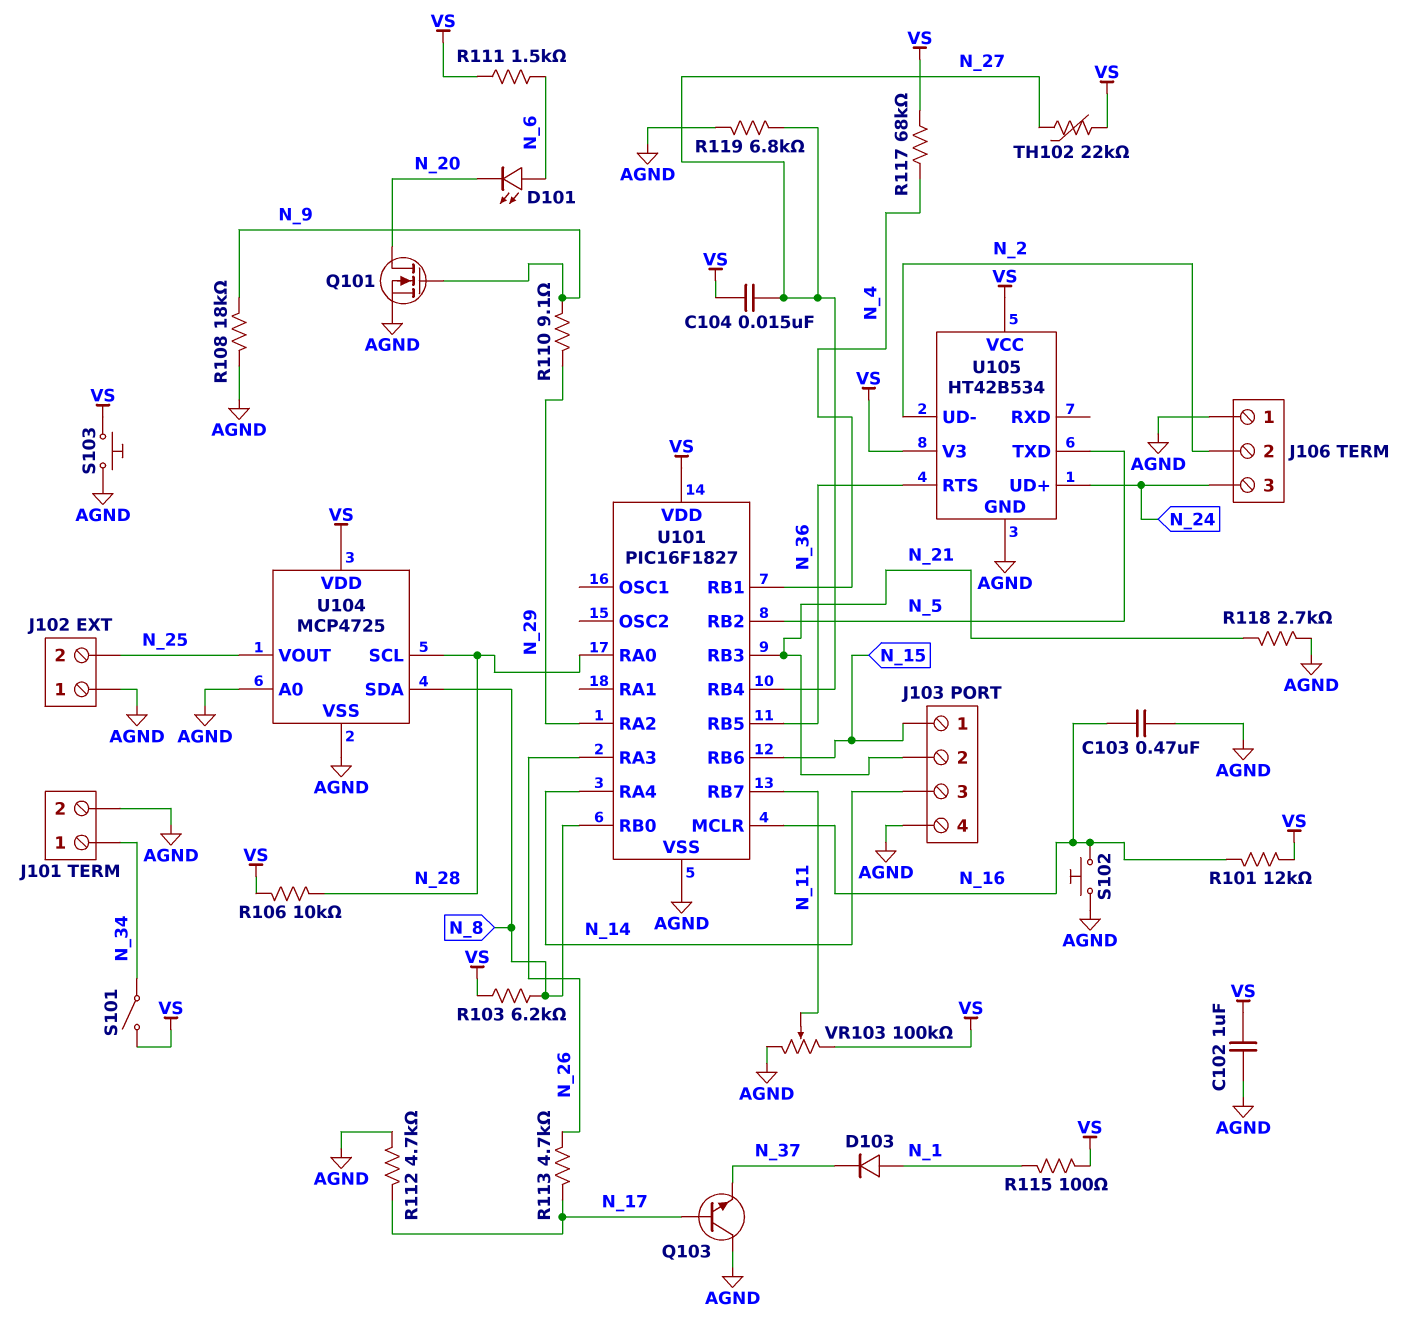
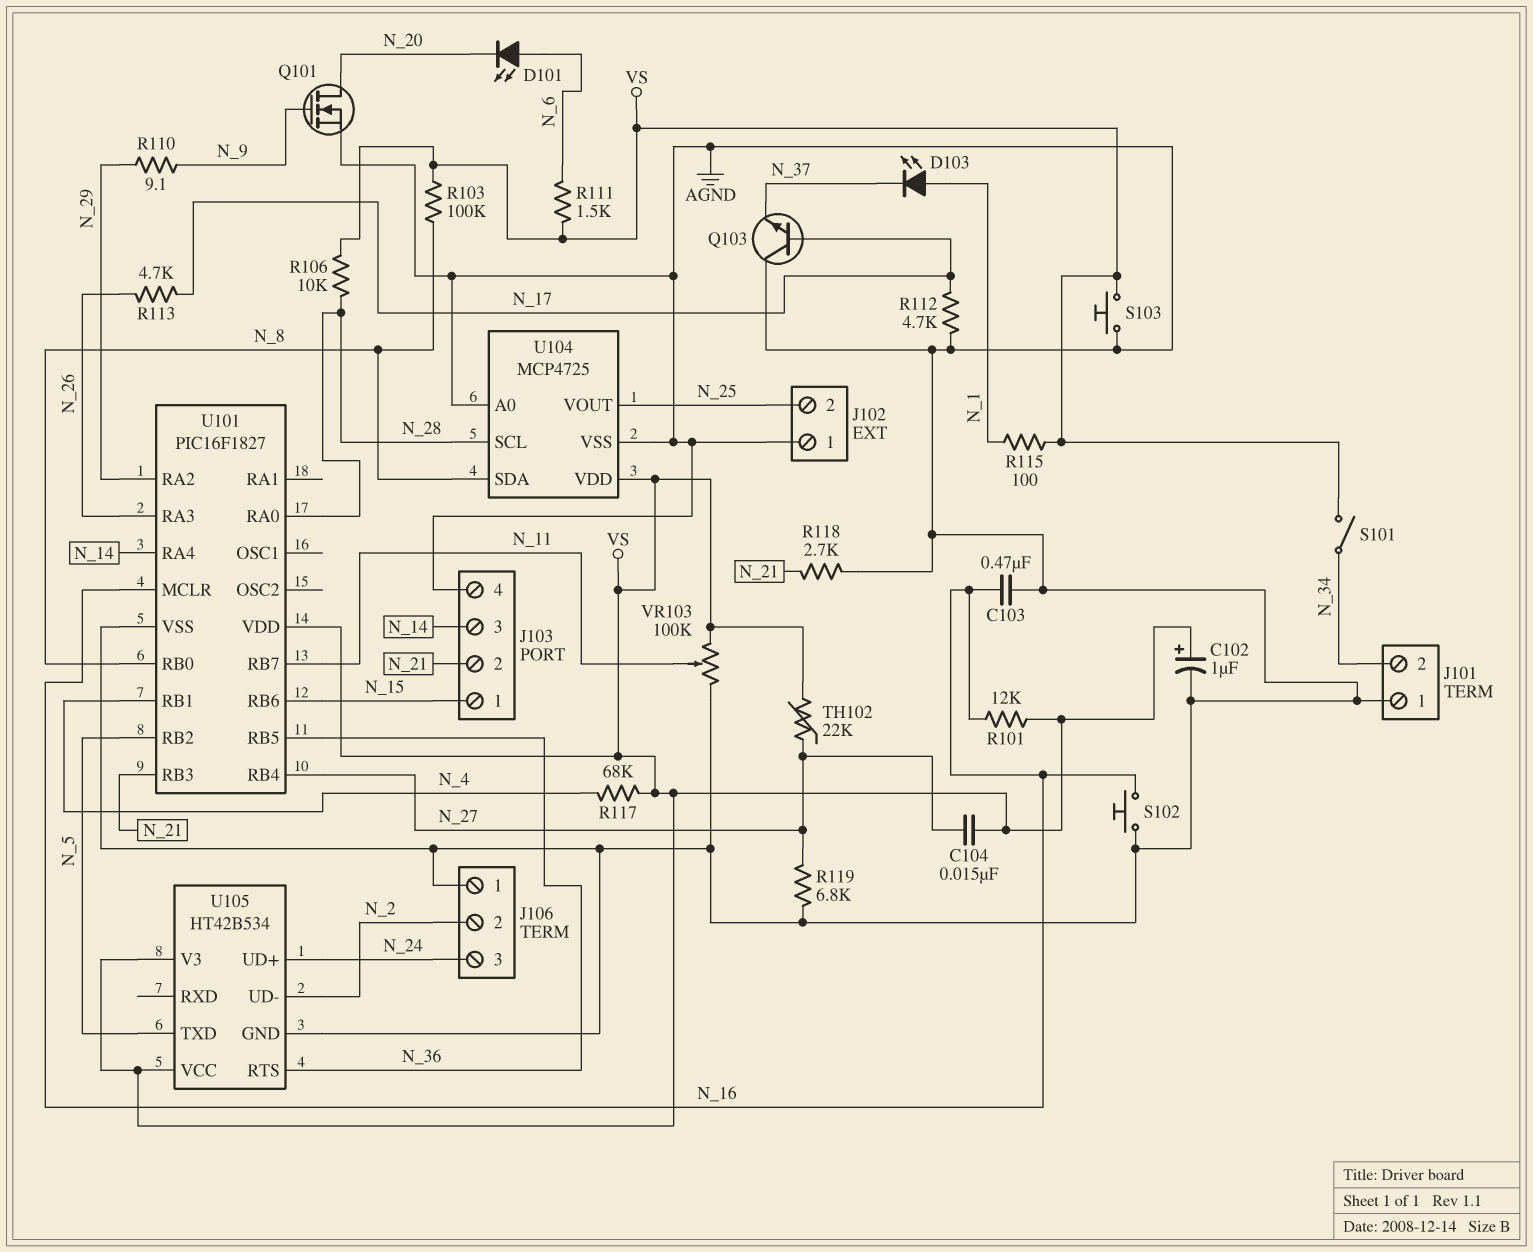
C102: 1uF (AGND, VS) -> 1uF (plus VS, minus AGND)
D103: diode (A N_1, K N_37) -> LED (A N_1, K N_37)
J101 pin 1: N_34 -> AGND
J101 pin 2: AGND -> N_34
R103: 6.2k (N_8, VS) -> 100k (N_8, VS)
R108: 18k (AGND, N_9) -> none

